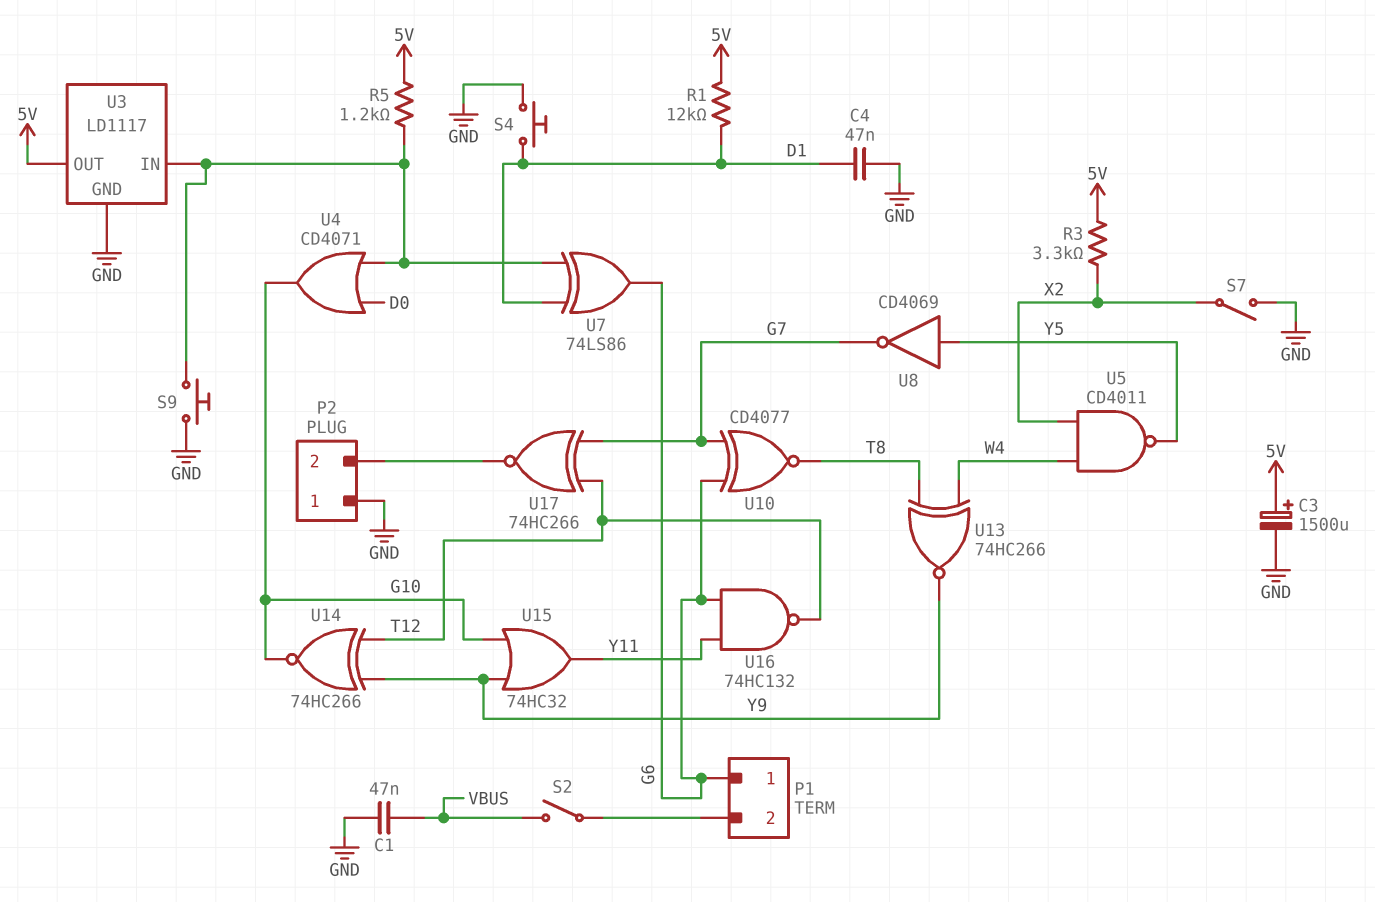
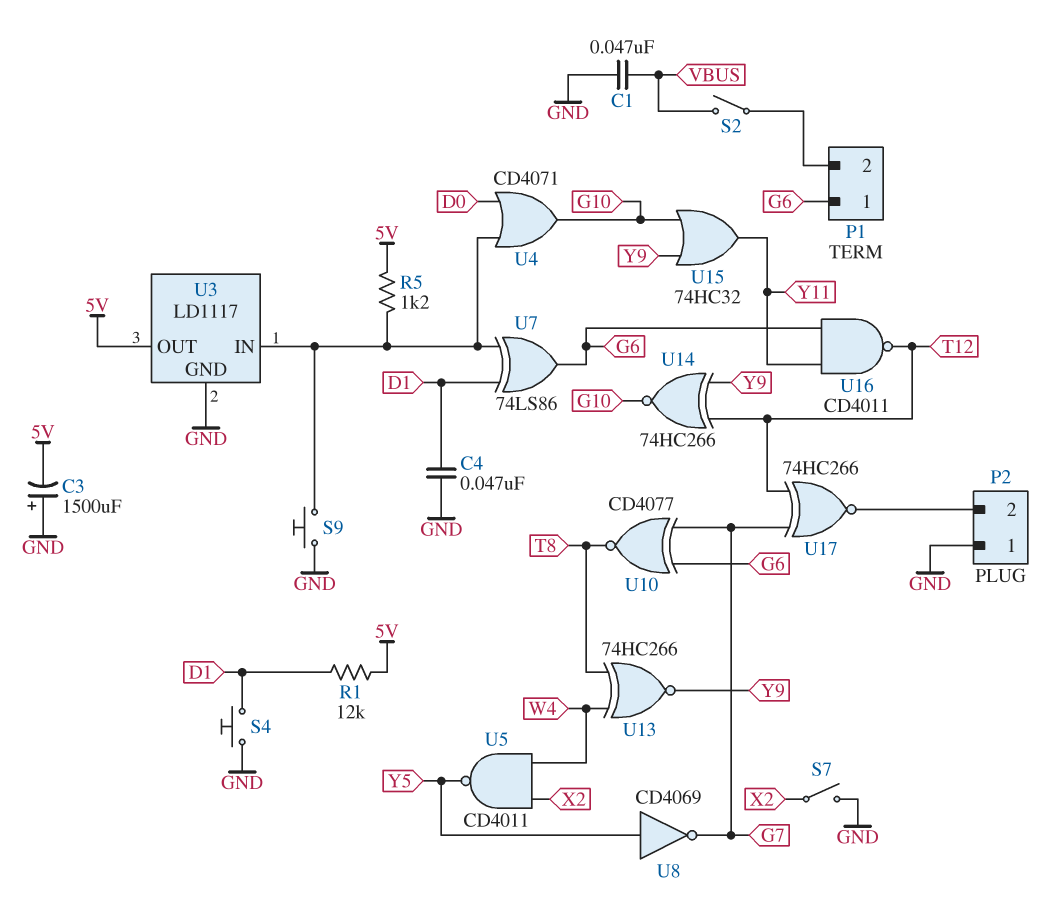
C3: 1500uF (plus 5V, minus GND) -> 1500uF (plus GND, minus 5V)
R3: 3.3k (5V, X2) -> none
U16: NAND 74HC132 (in G6, in Y11, out T12) -> NAND CD4011 (in G6, in Y11, out T12)

